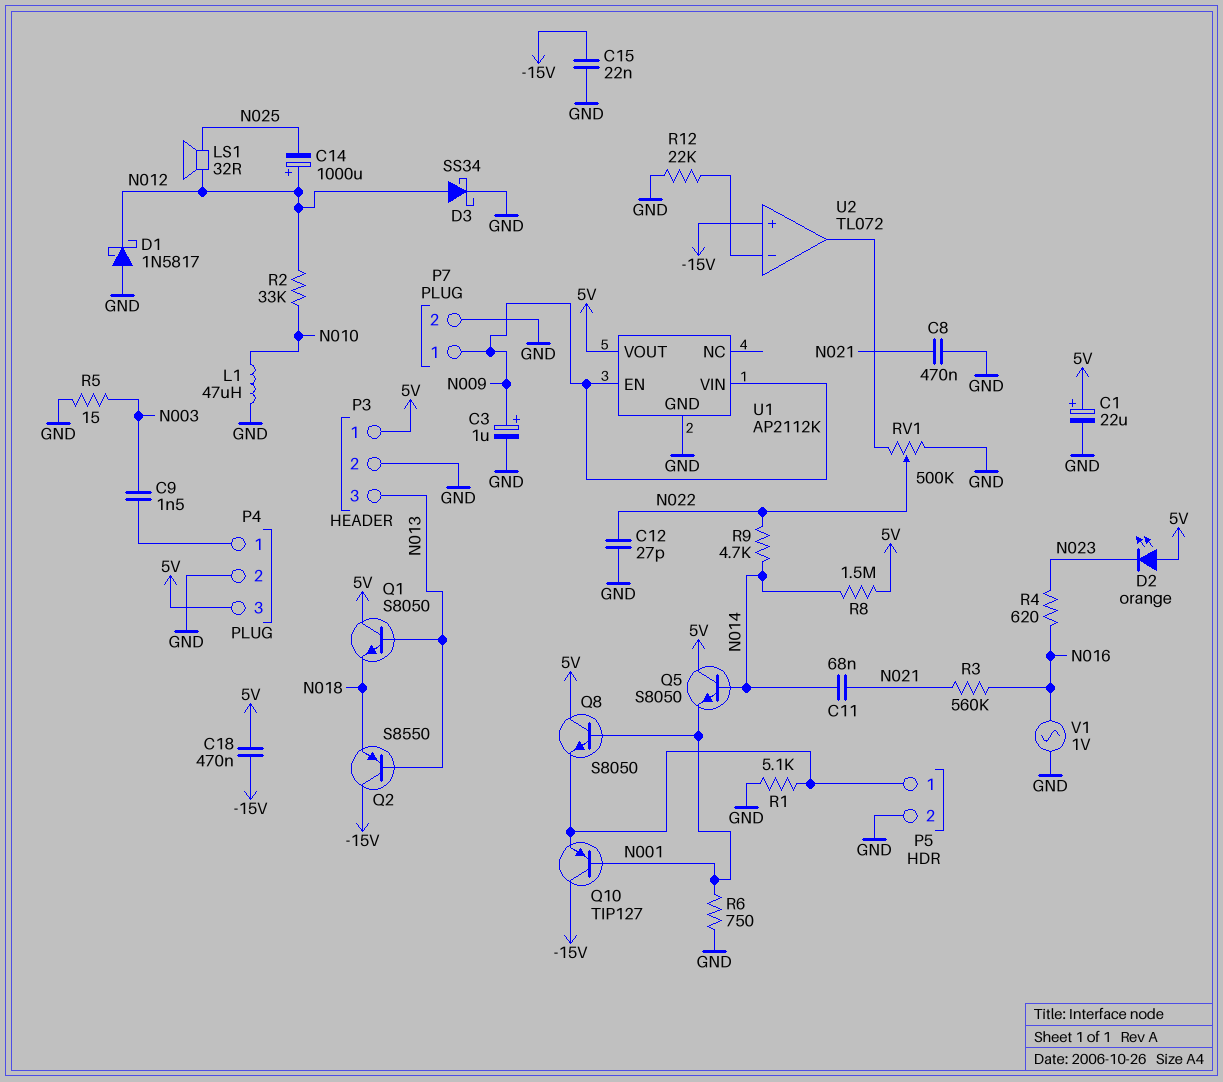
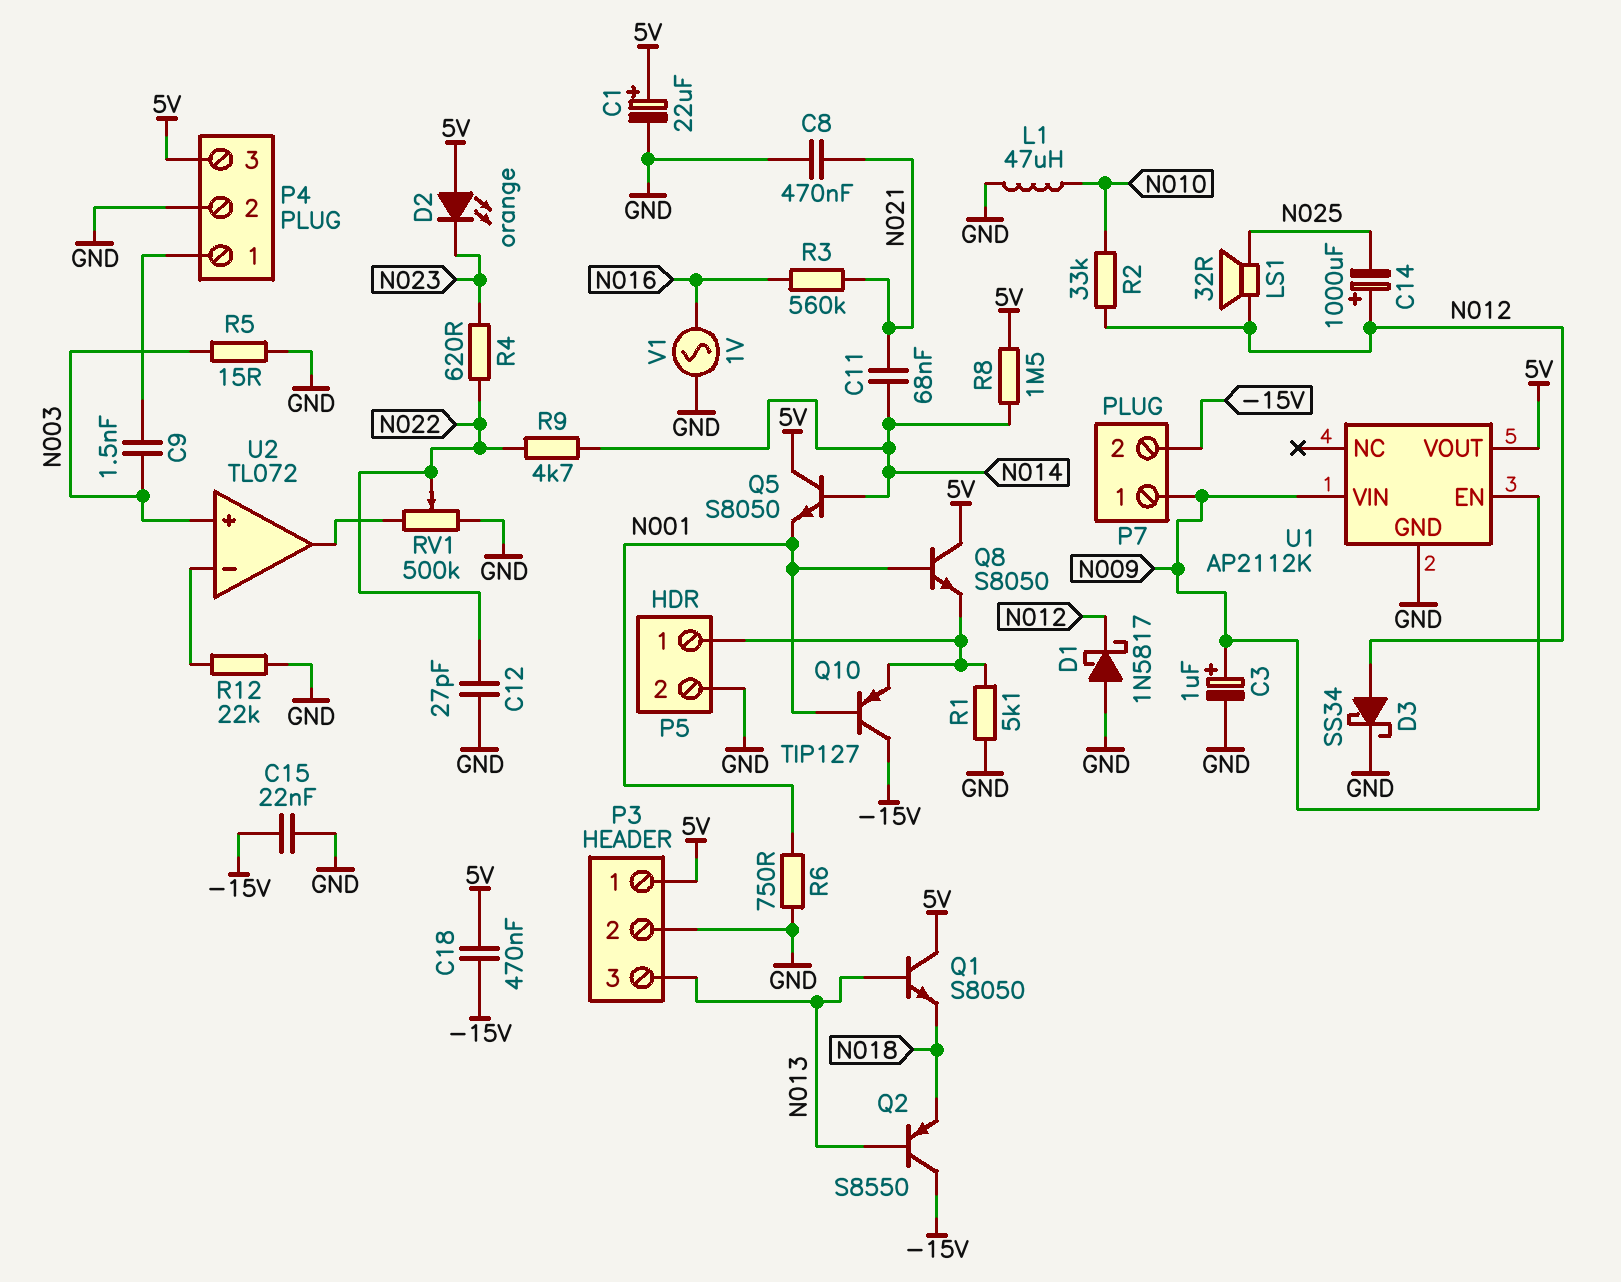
P7 pin 2: GND -> -15V
R4: 620 (N016, N023) -> 620 (N022, N023)
U2 pin in+: -15V -> N003

